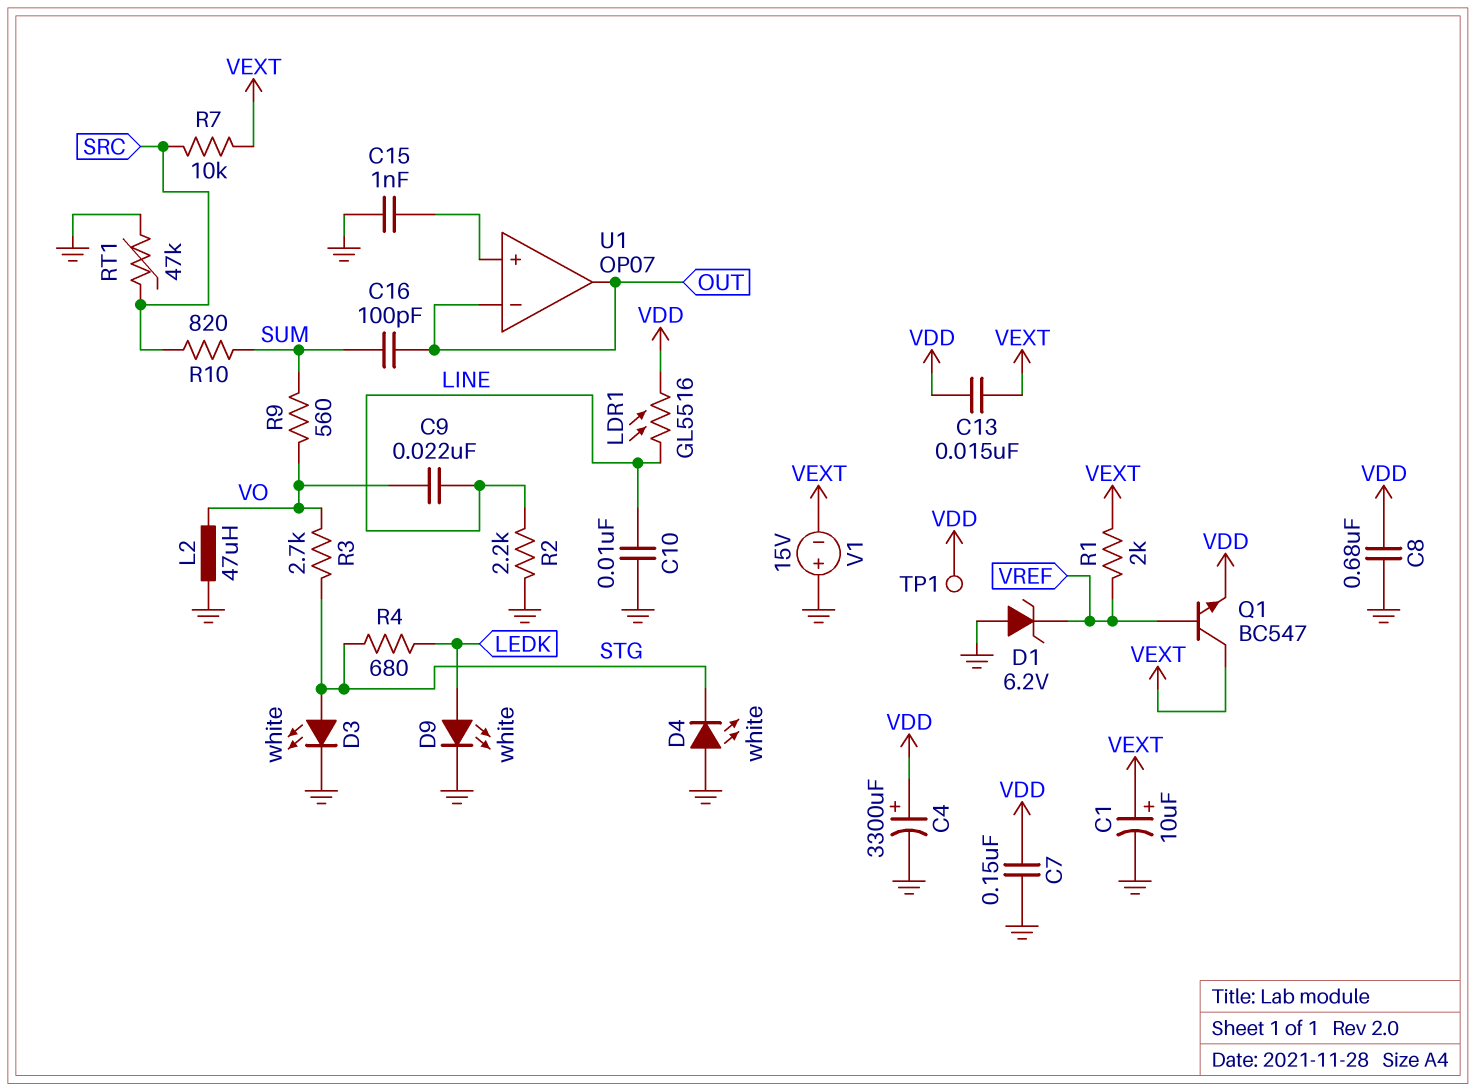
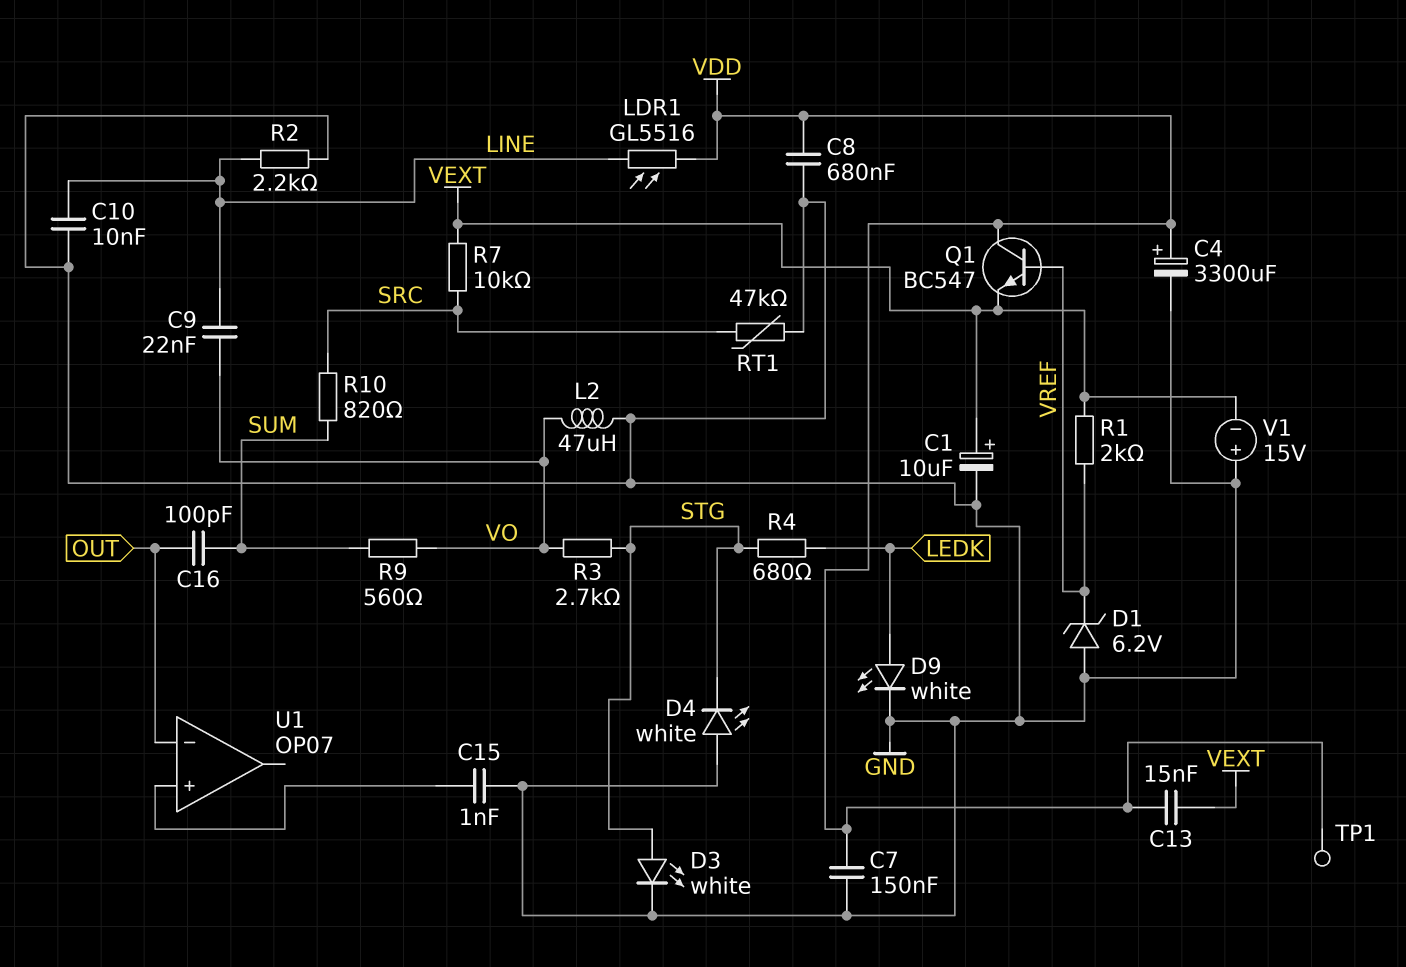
Q1: NPN BC547 (B VREF, C VEXT, E VDD) -> NPN BC547 (B VREF, C VDD, E VEXT)
U1 pin out: OUT -> none

